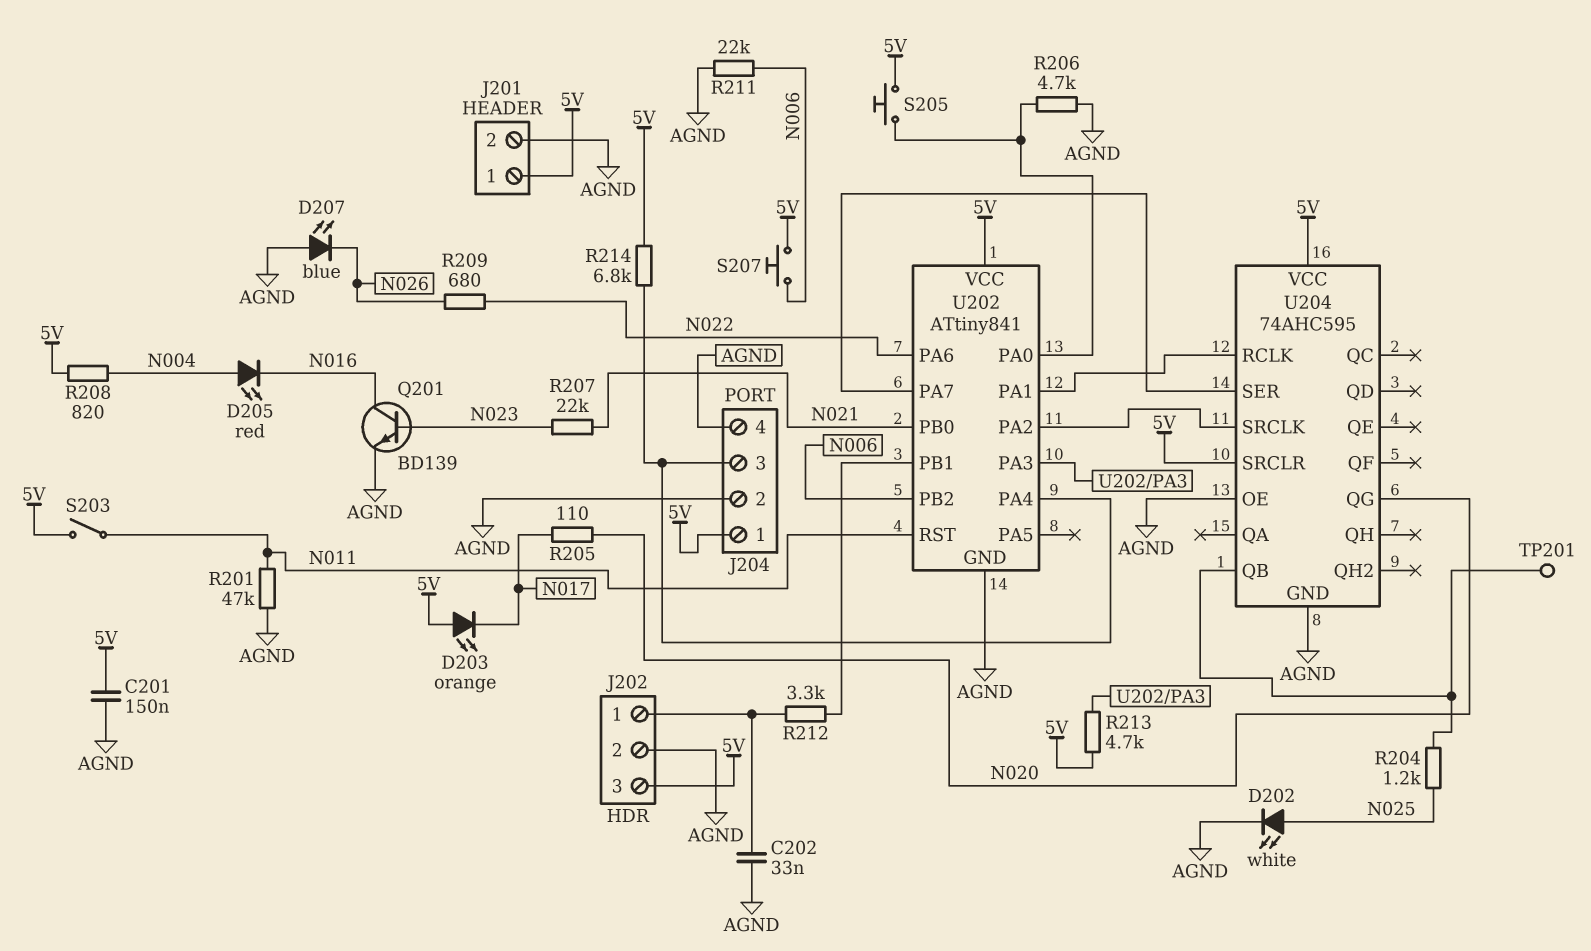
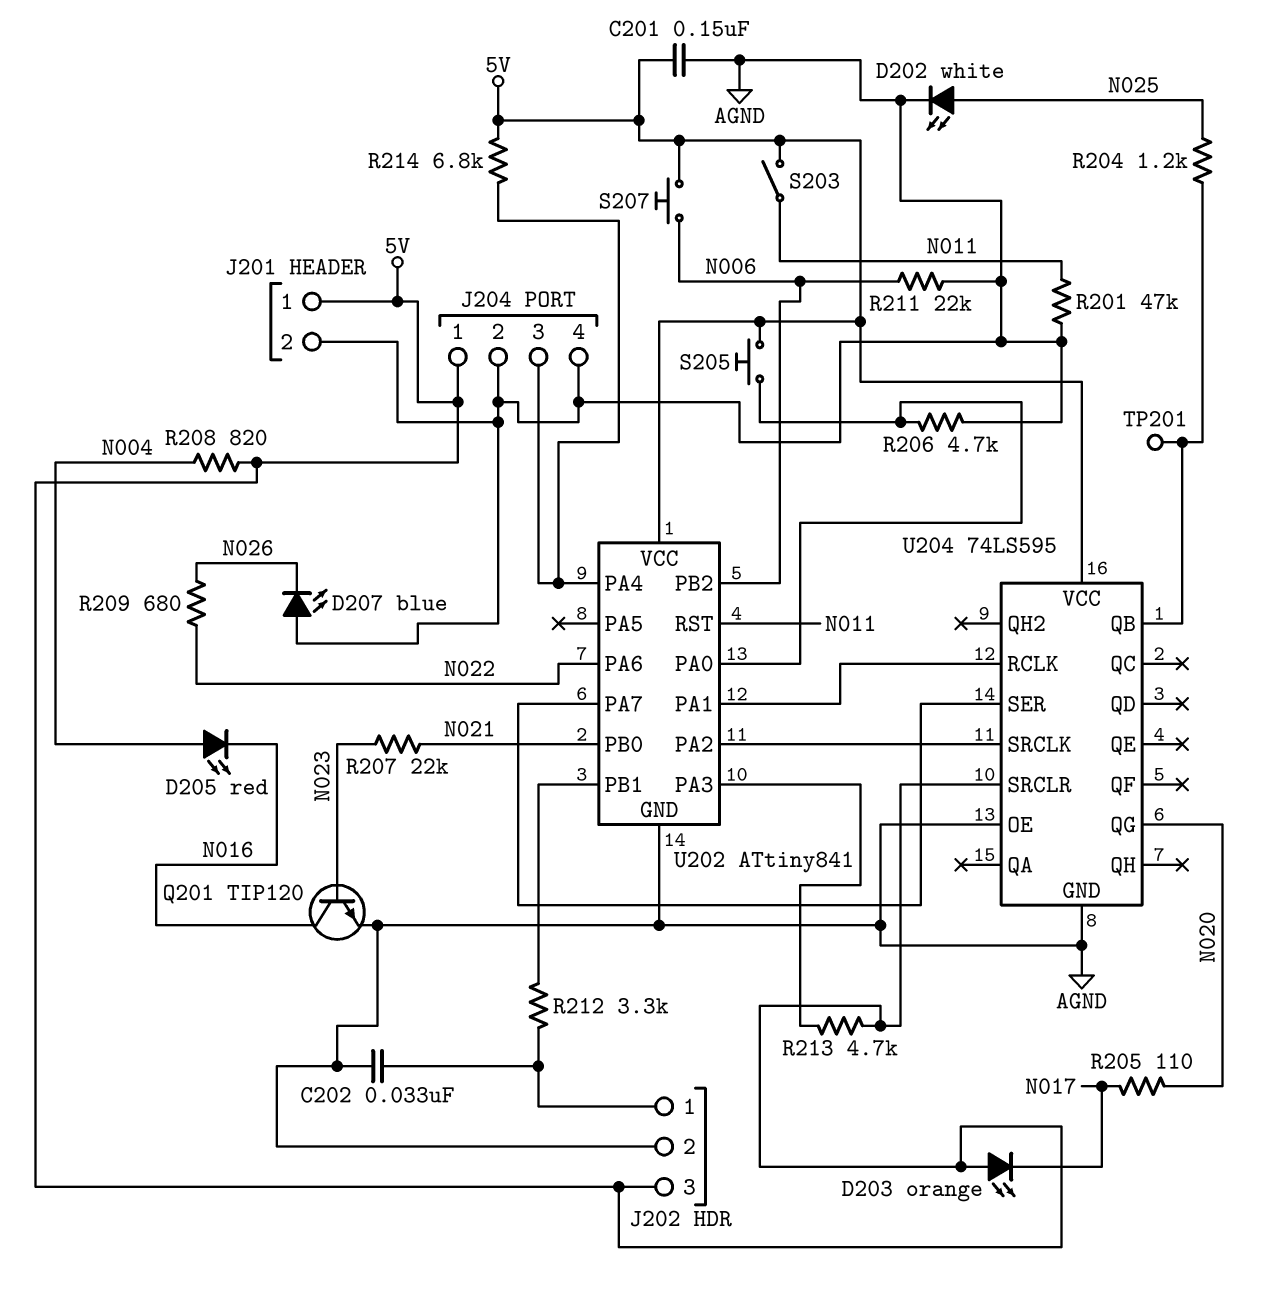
Q201: NPN BD139 (B N023, C N016, E AGND) -> NPN TIP120 (B N023, C N016, E AGND)
U204: 74AHC595 -> 74LS595

